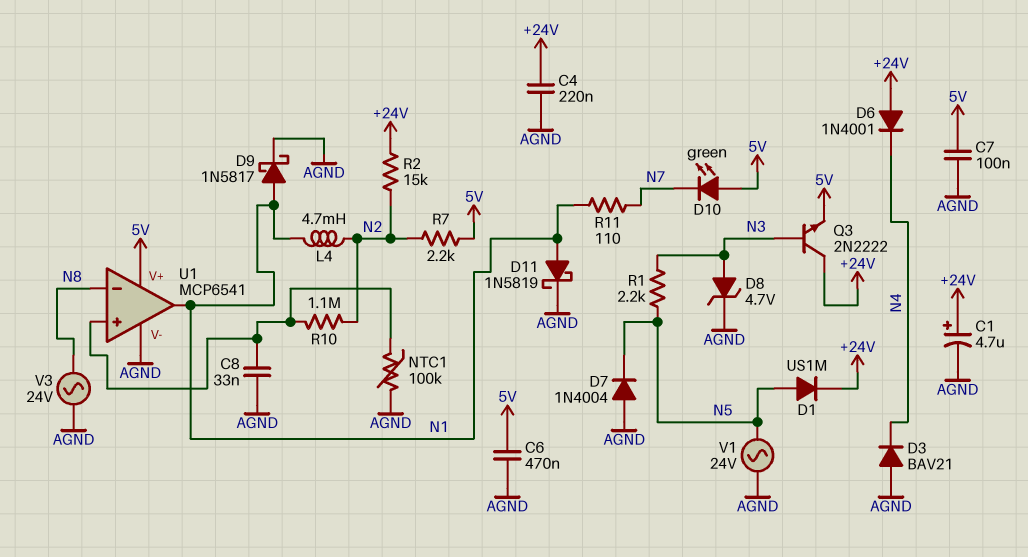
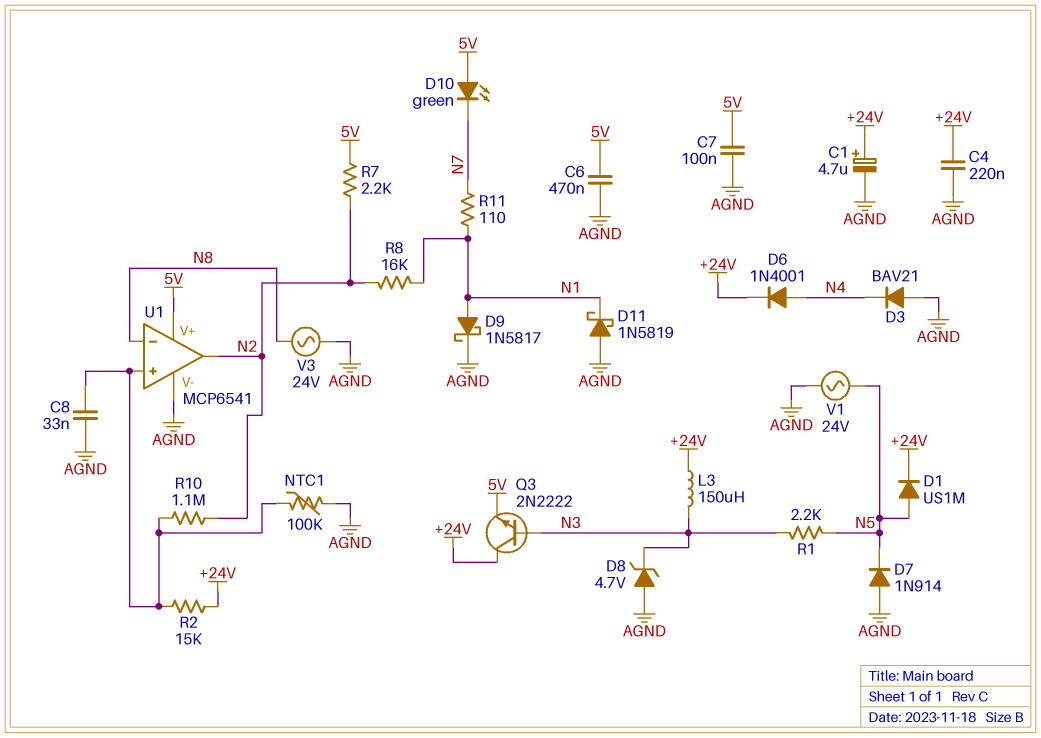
D6: diode 1N4001 (A +24V, K N4) -> diode 1N4001 (A N4, K +24V)
D7: diode 1N4004 (A AGND, K N5) -> diode 1N914 (A AGND, K N5)
D8: zener 4.7V (A N3, K AGND) -> zener 4.7V (A AGND, K N3)
D11: schottky 1N5819 (A N1, K AGND) -> schottky 1N5819 (A AGND, K N1)
L3: none -> 150uH (+24V, N3)
L4: 4.7mH (N1, N2) -> none
R2: 15k (+24V, N2) -> 15k (+24V, U1/in+)
R8: none -> 16k (N1, N2)
U1 pin out: N1 -> N2

